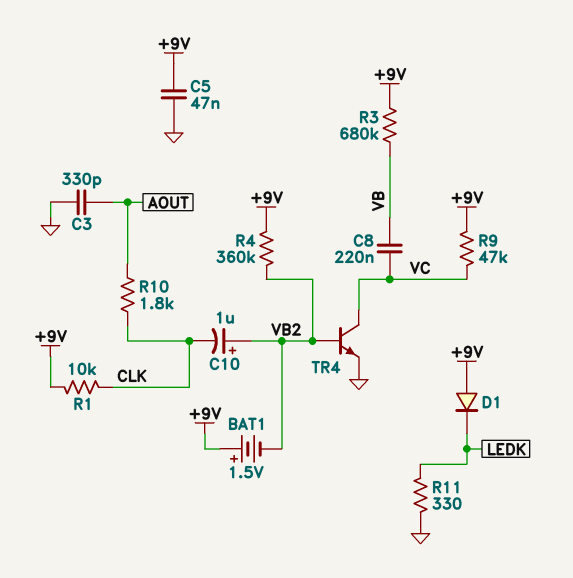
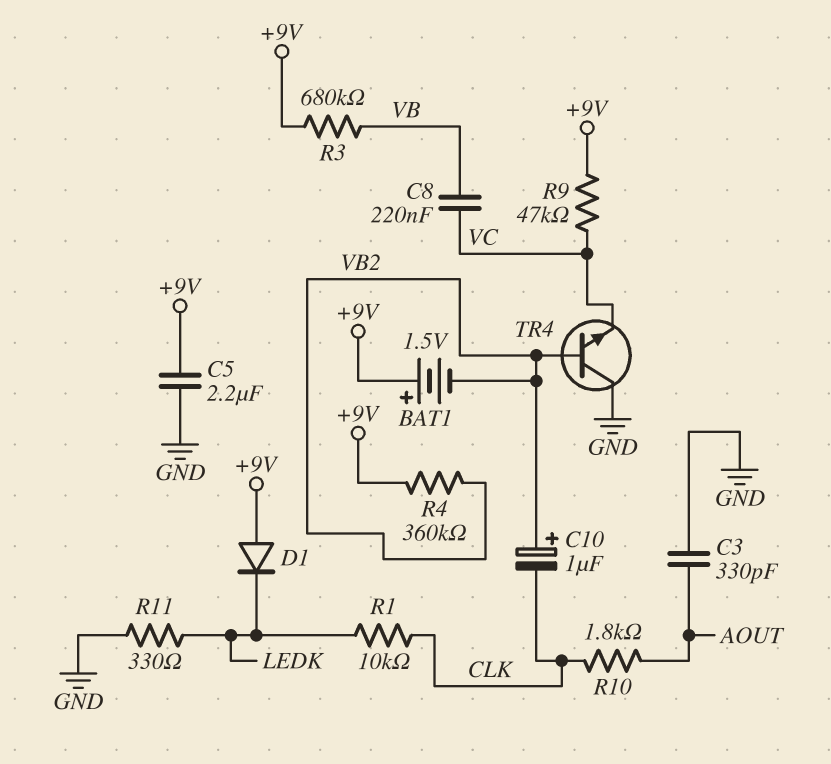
C5: 47nF (+9V, GND) -> 2.2uF (+9V, GND)
R1: 10k (+9V, CLK) -> 10k (CLK, LEDK)
TR4: NPN (B VB2, C VC, E GND) -> NPN (B VB2, C GND, E VC)

